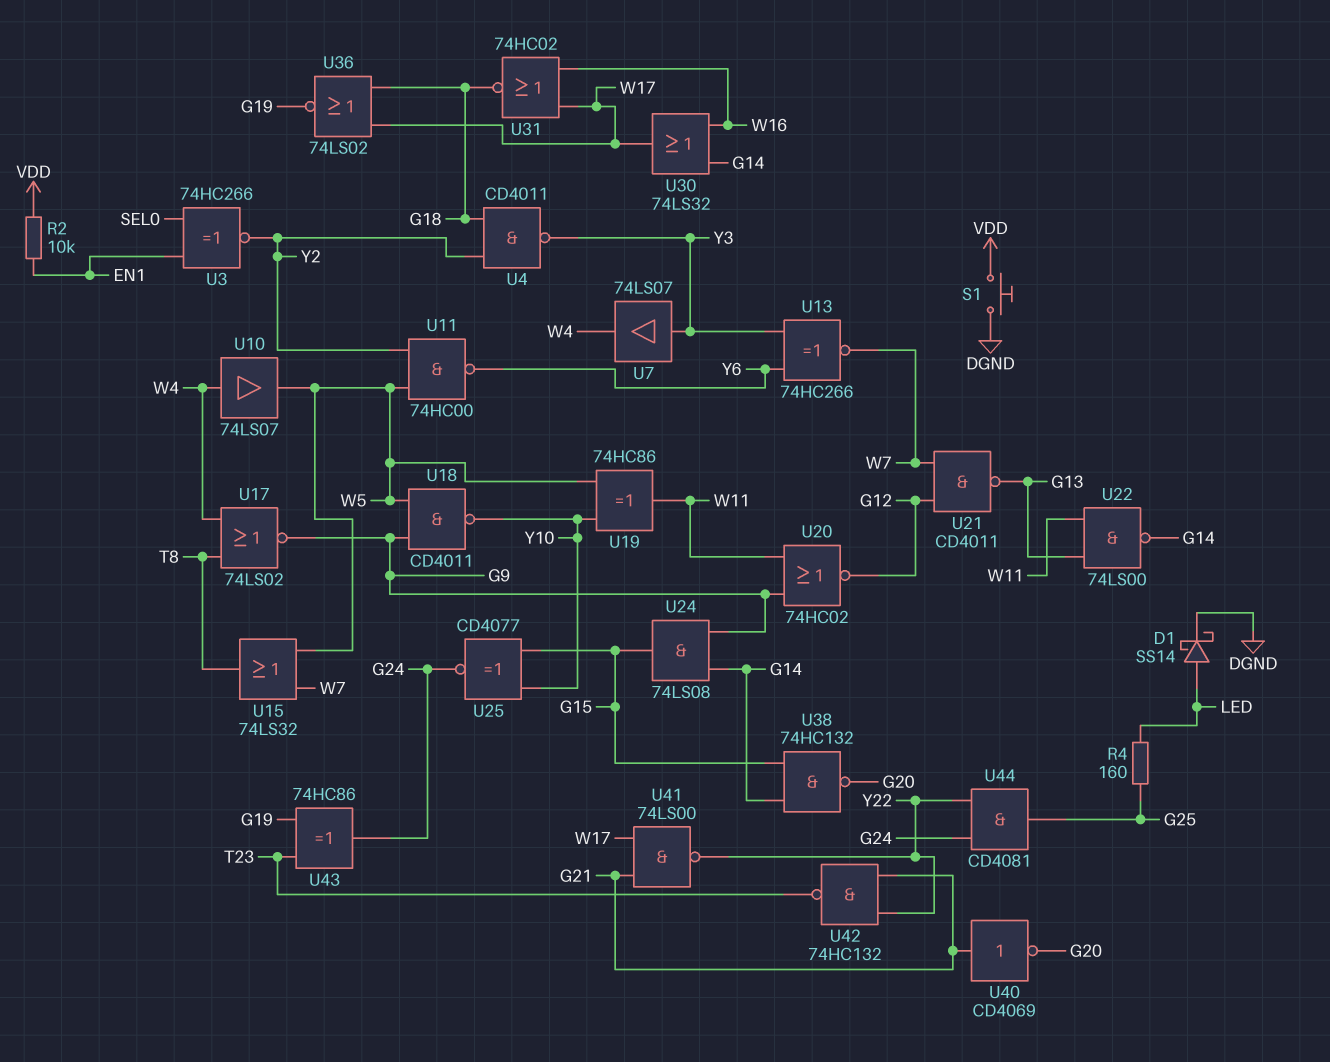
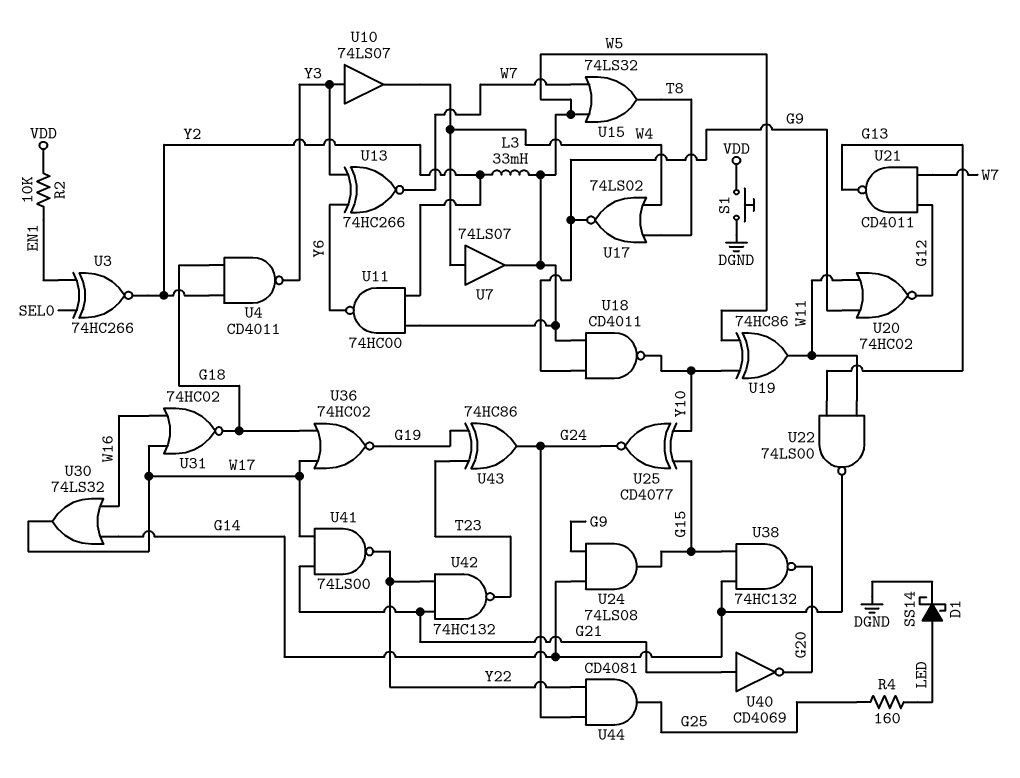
L3: none -> 33mH (W5, Y2)
U7: buffer 74LS07 (in Y3, out W4) -> buffer 74LS07 (in W4, out W5)
U10: buffer 74LS07 (in W4, out W5) -> buffer 74LS07 (in Y3, out W4)
U36: NOR 74LS02 (in G18, in W17, out G19) -> NOR 74HC02 (in G18, in W17, out G19)

